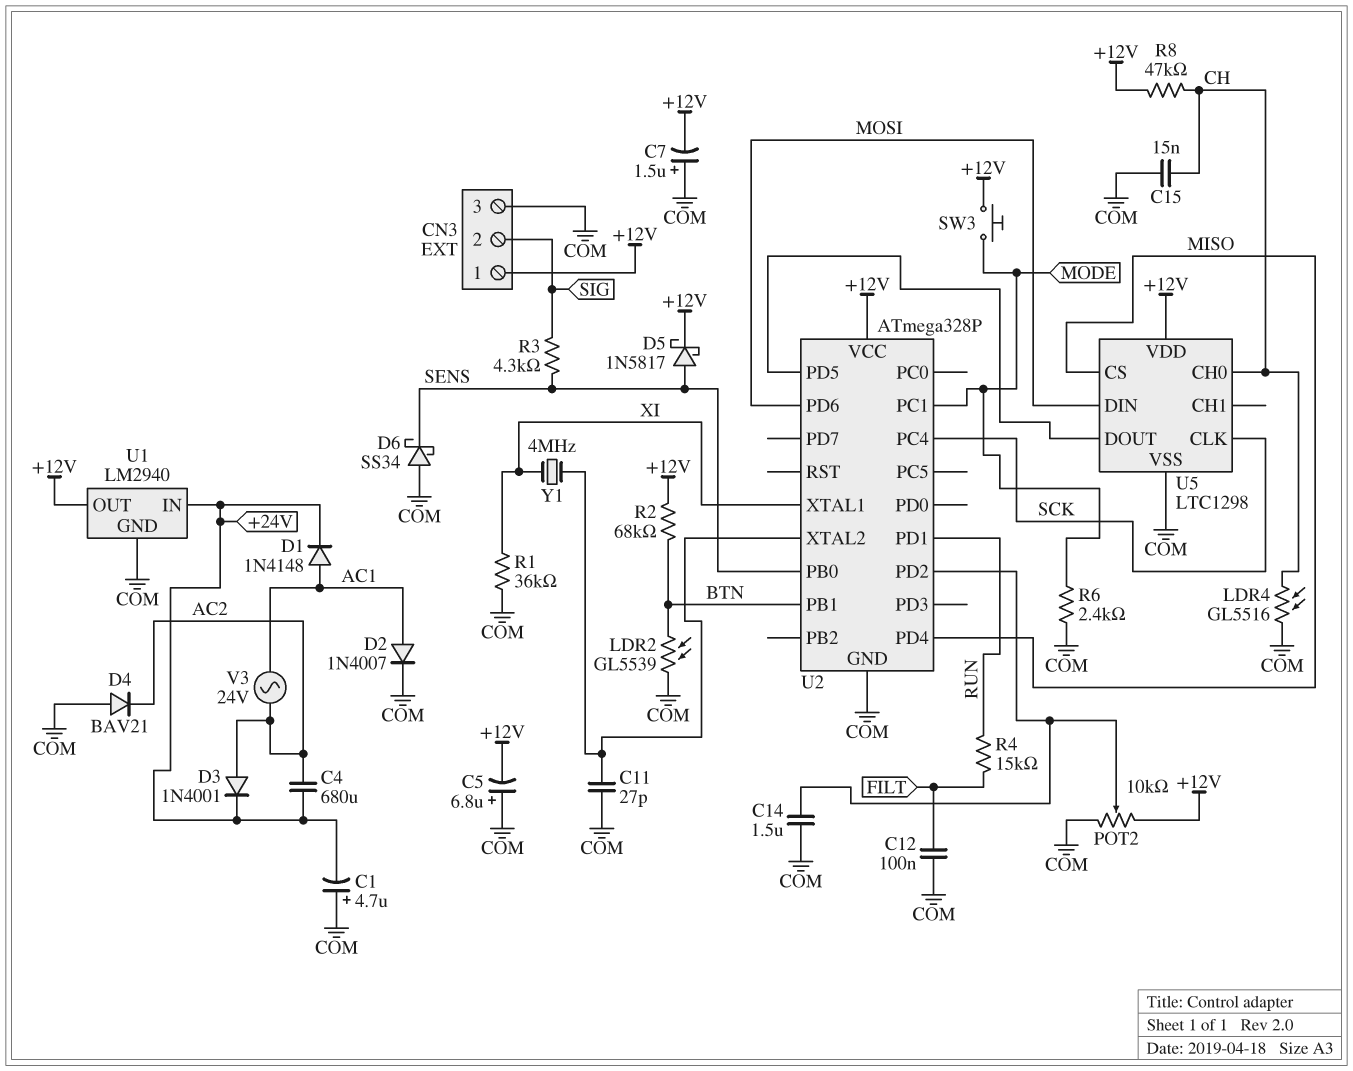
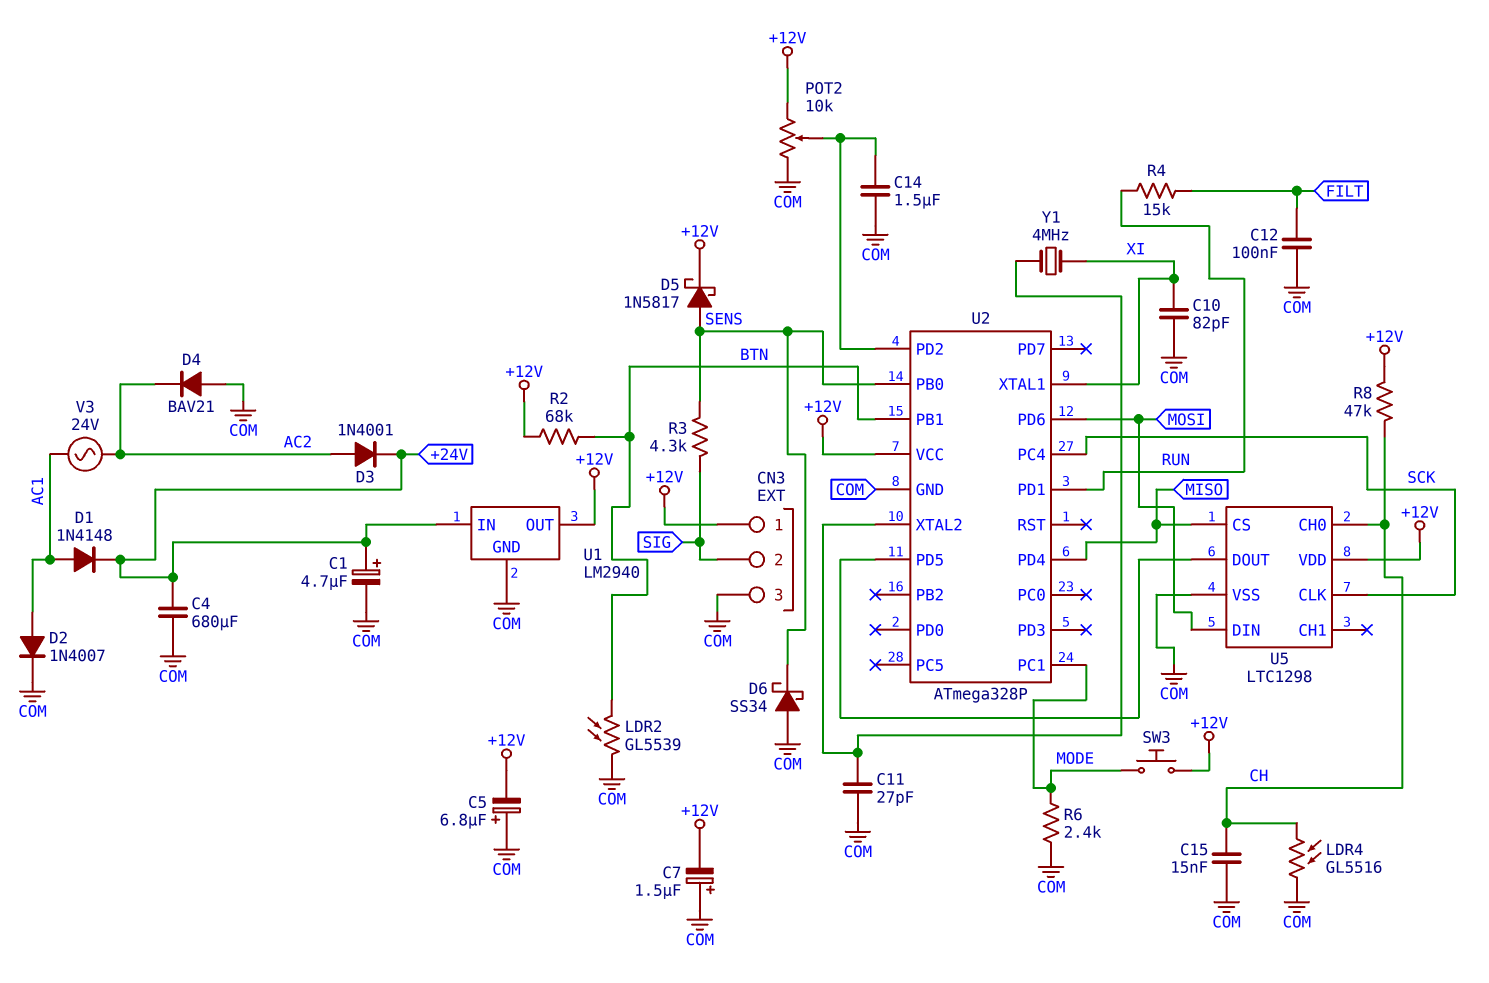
C1: 4.7uF (plus COM, minus +24V) -> 4.7uF (plus +24V, minus COM)
C4: 680uF (+24V, AC2) -> 680uF (+24V, COM)
C10: none -> 82pF (COM, XI)
R1: 36k (COM, XI) -> none

